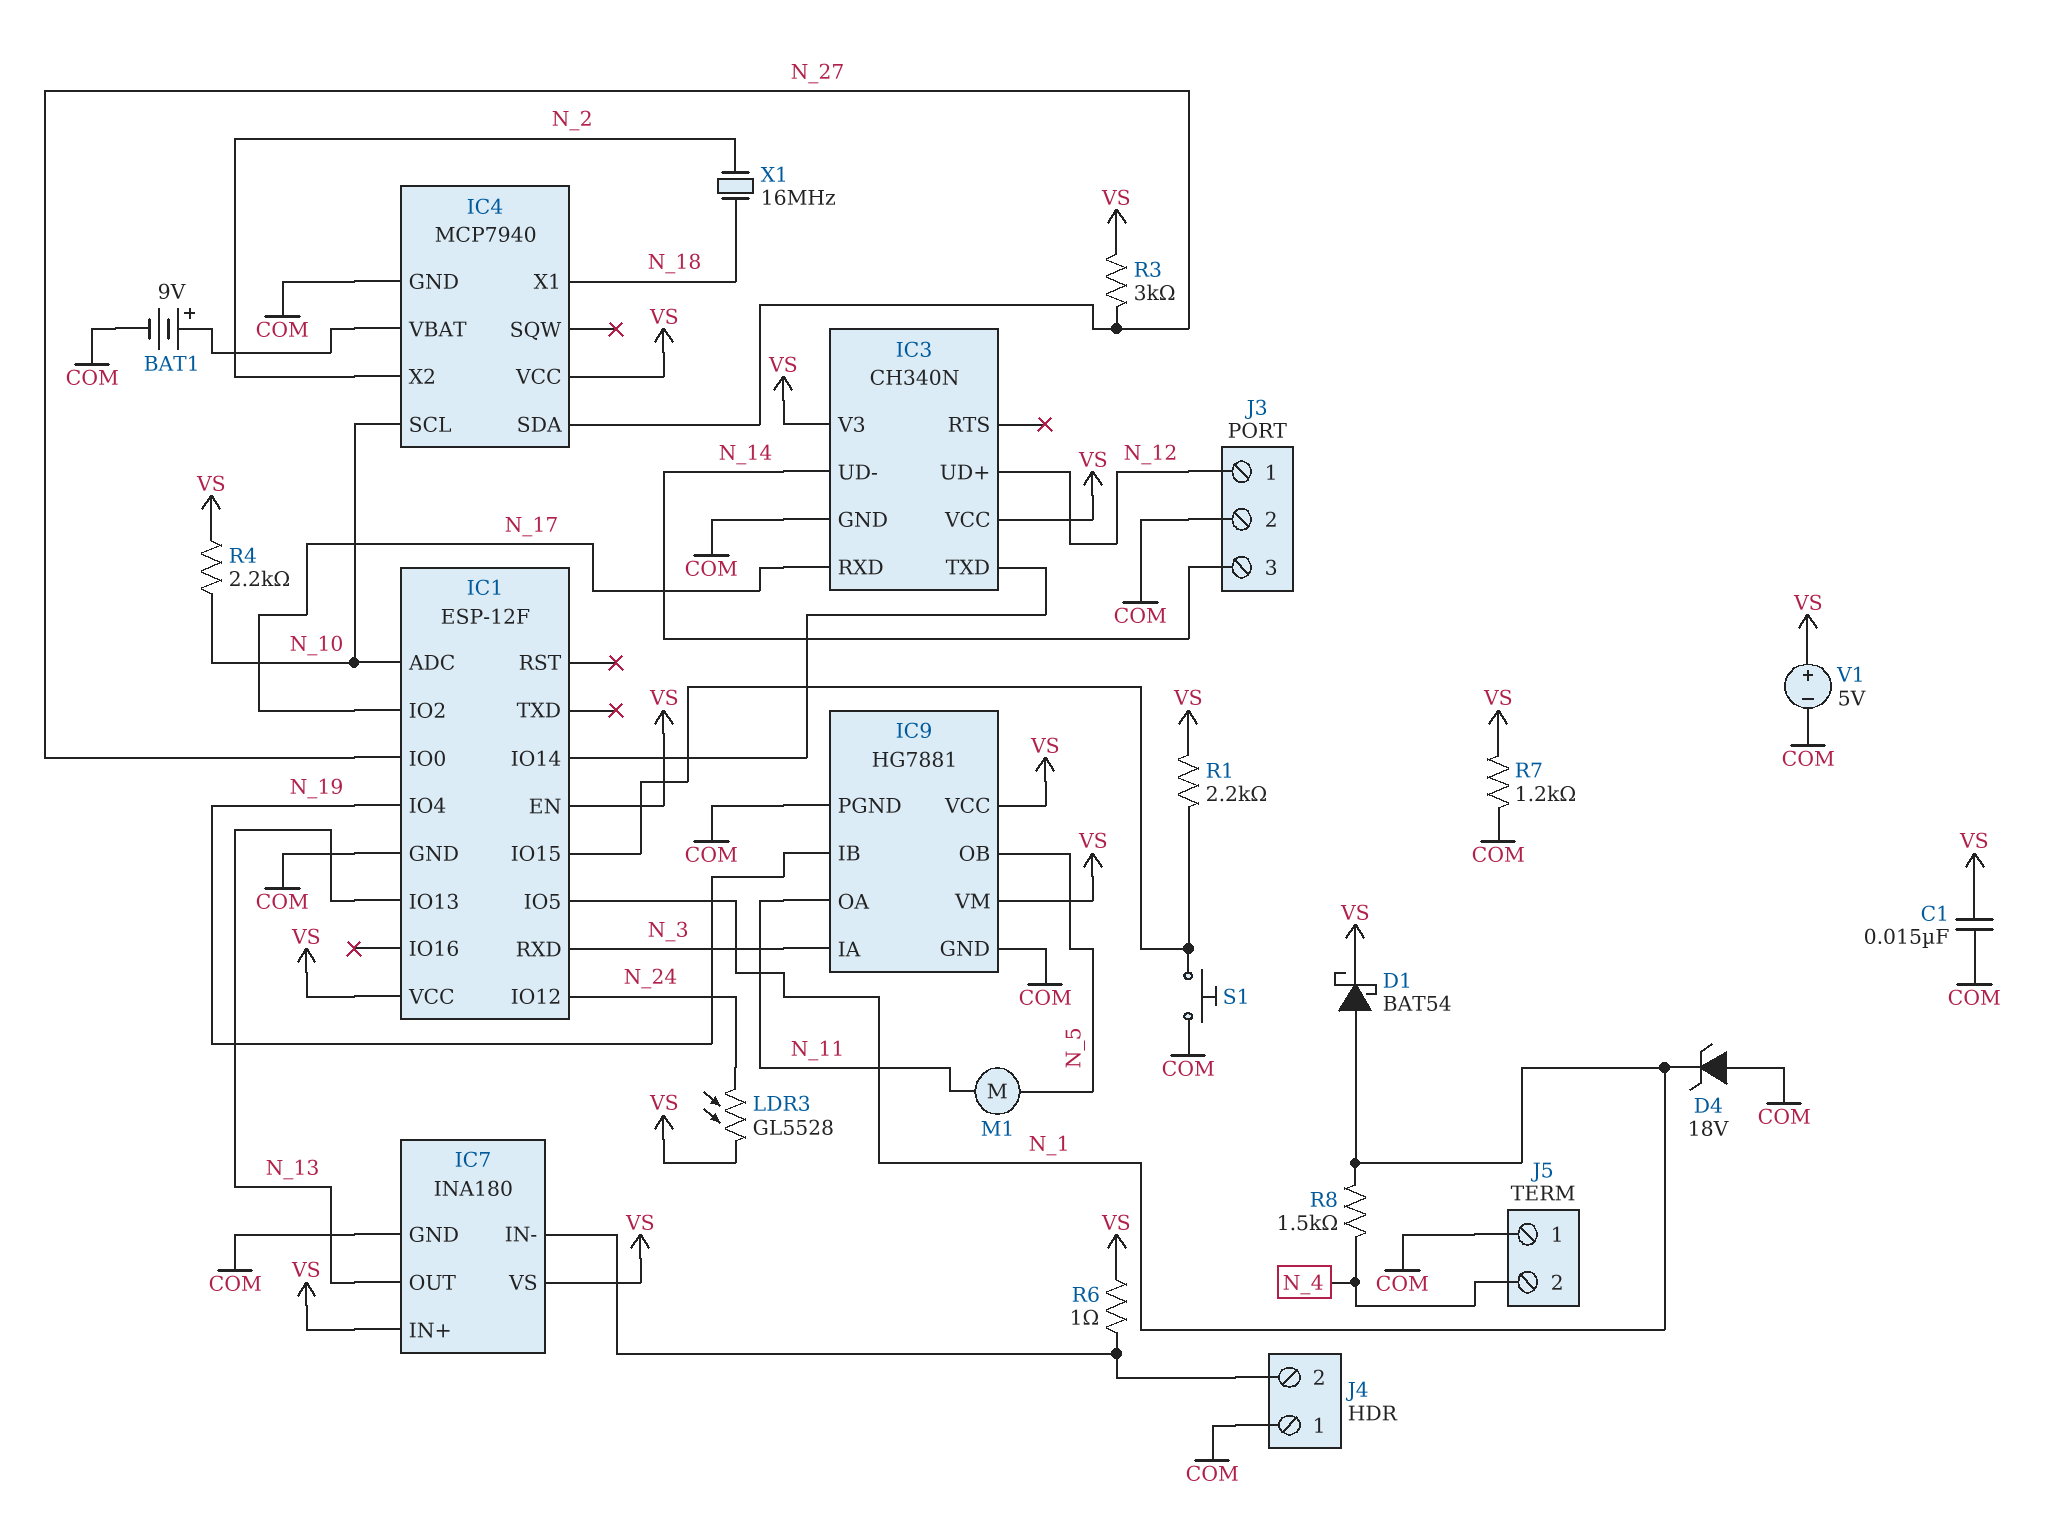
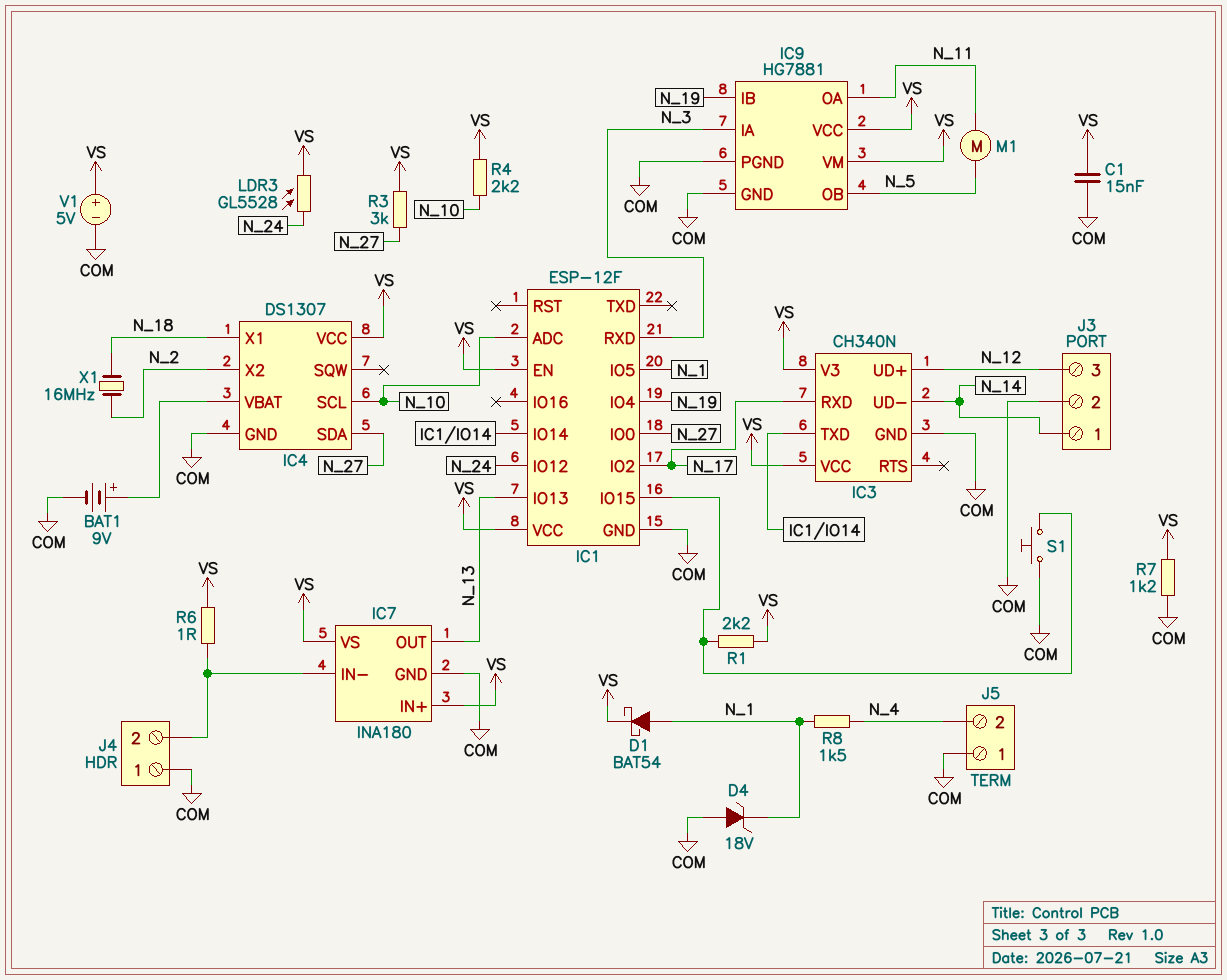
IC4: MCP7940 -> DS1307
J3 pin 1: N_12 -> N_14
J3 pin 3: N_14 -> N_12

